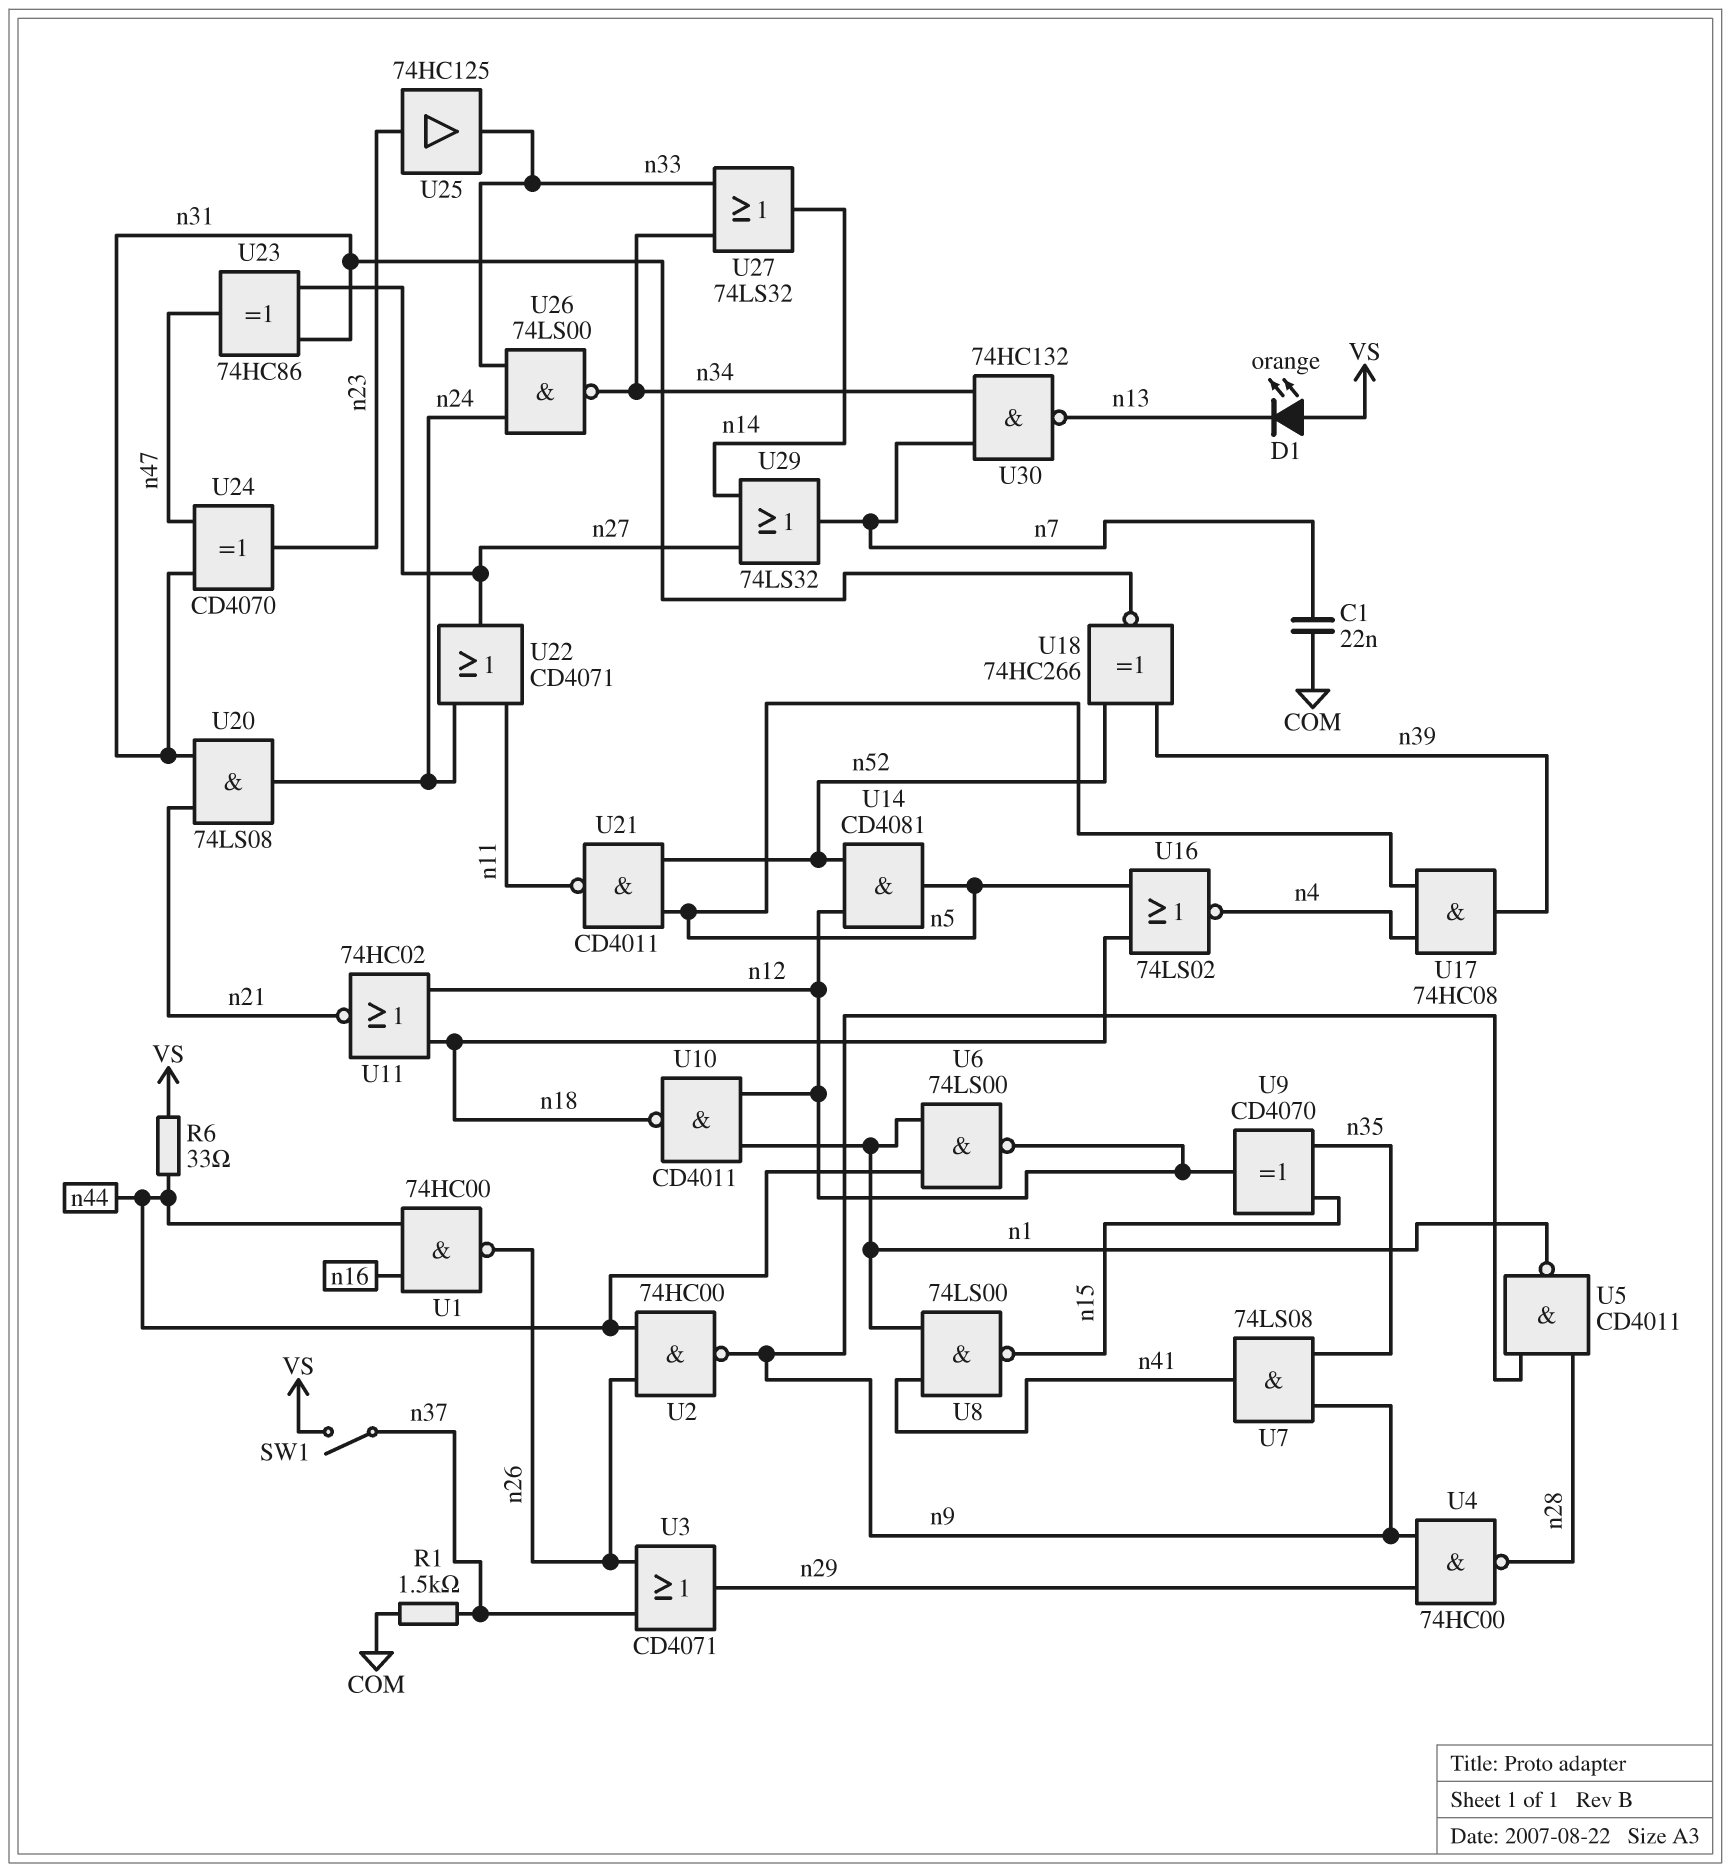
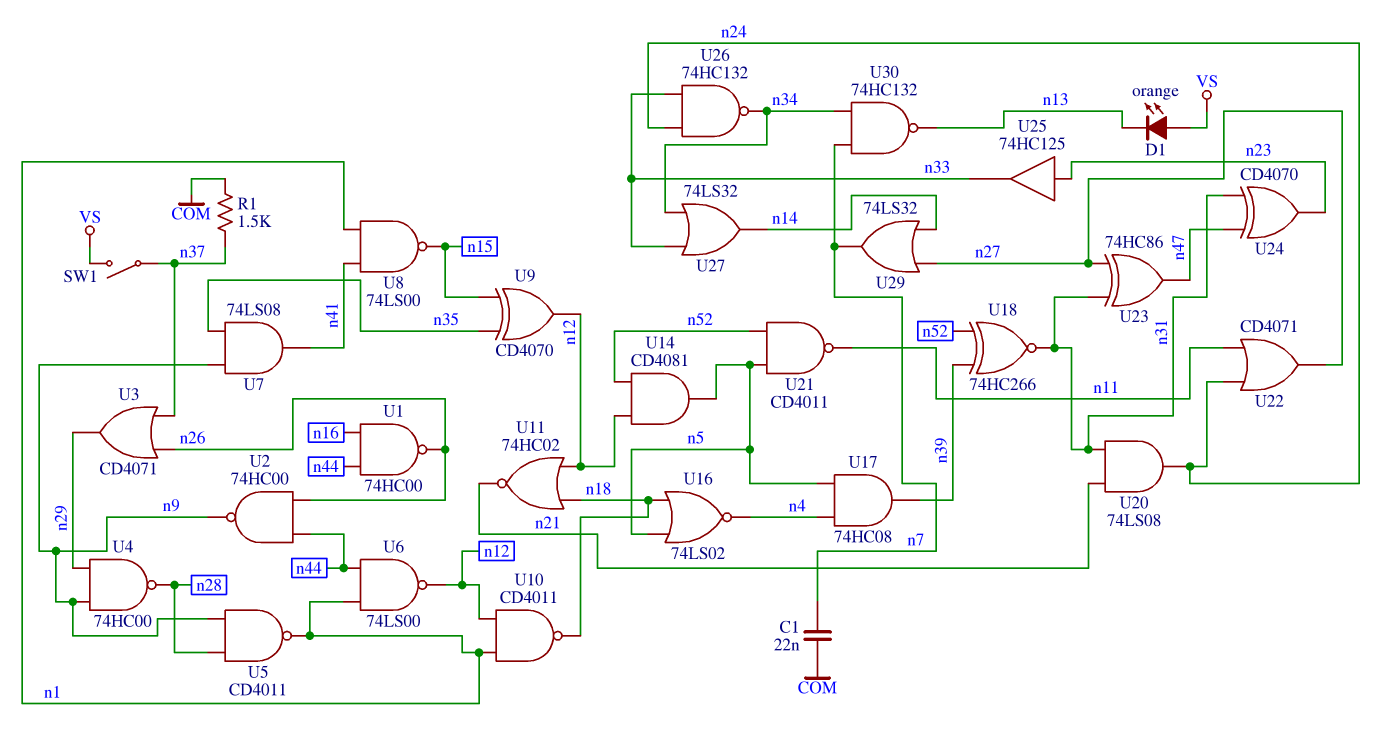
R6: 33 (VS, n44) -> none
U26: NAND 74LS00 (in n24, in n33, out n34) -> NAND 74HC132 (in n24, in n33, out n34)

